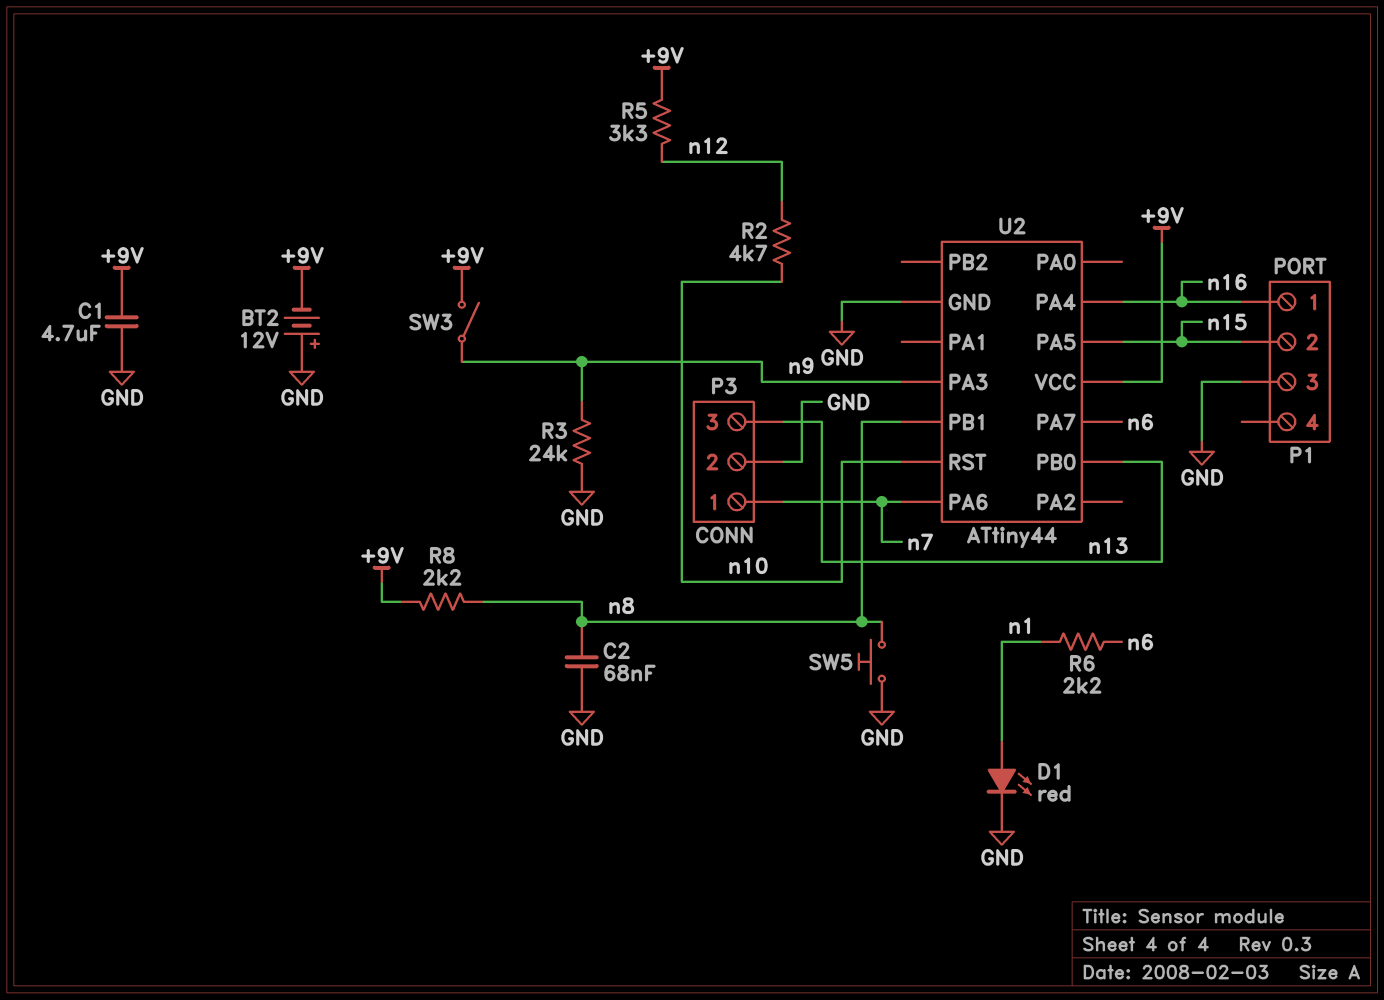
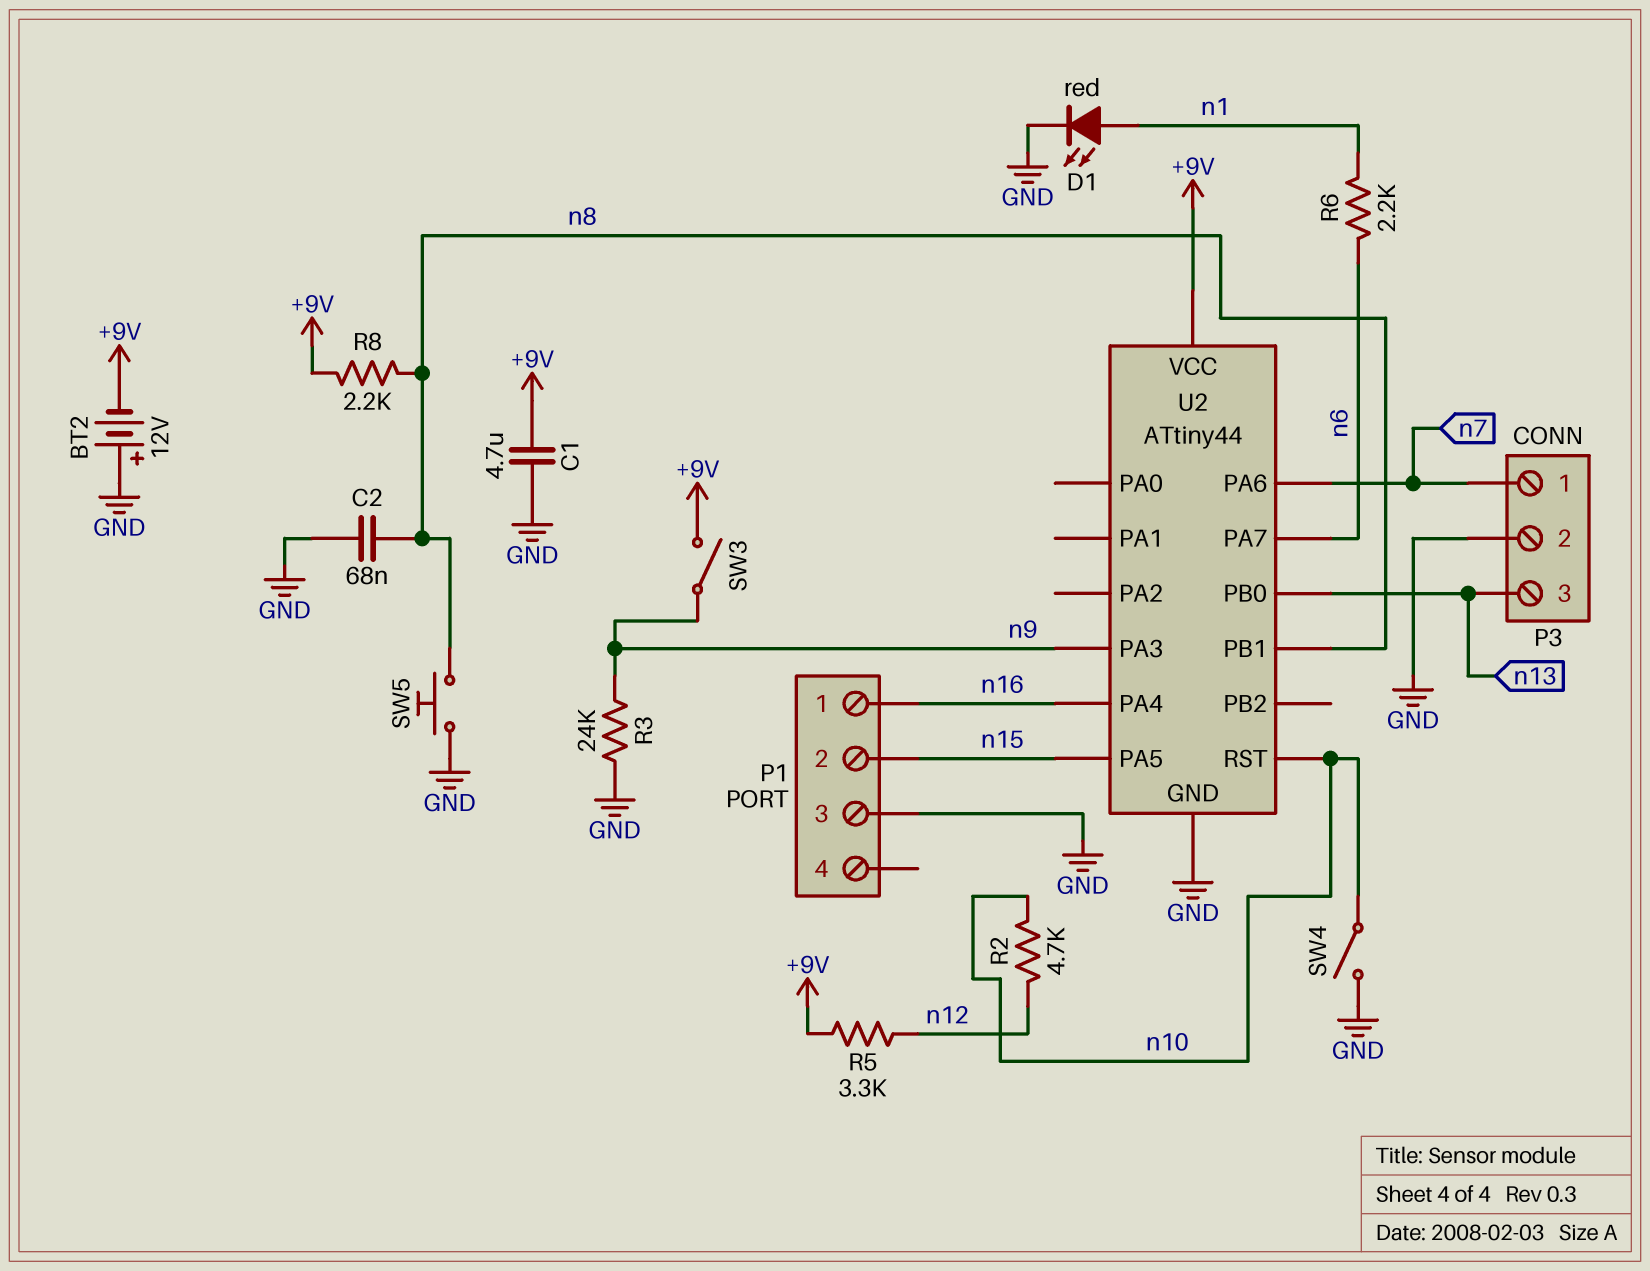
SW4: none -> switch (GND, n10)

